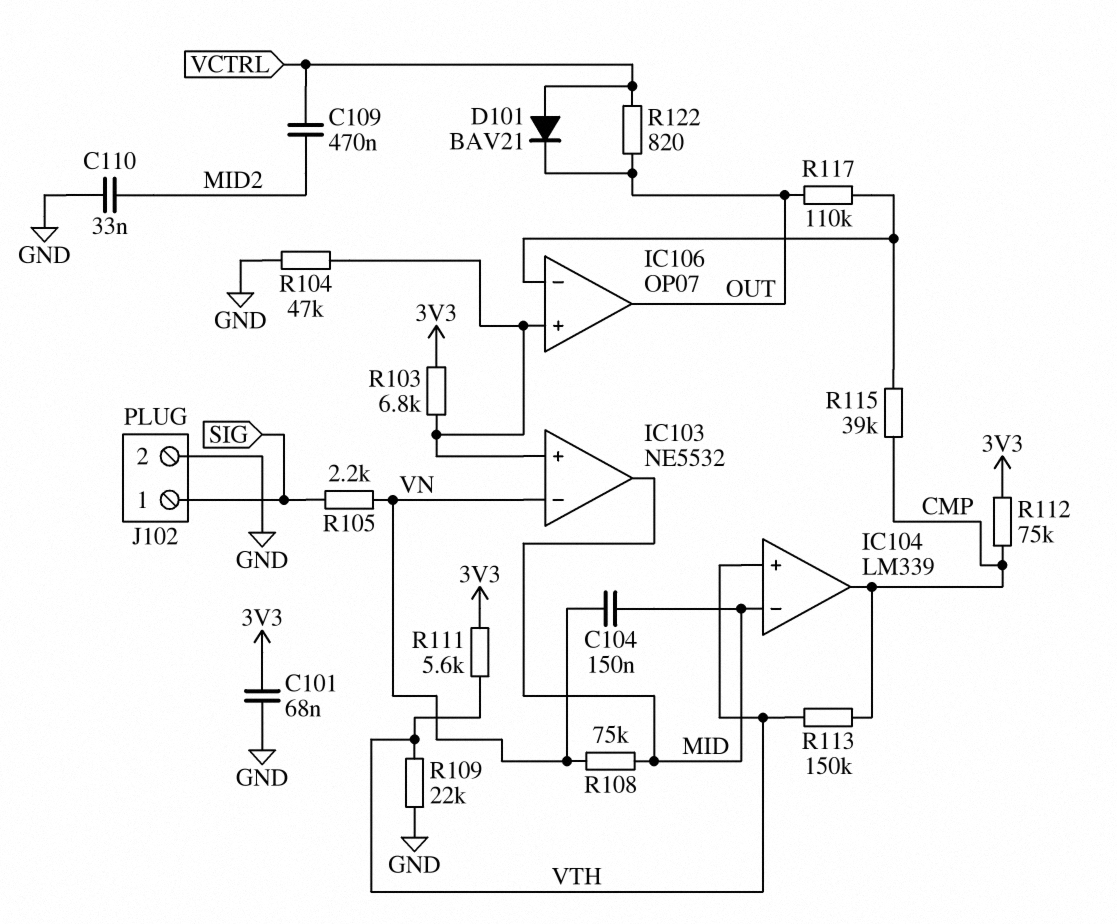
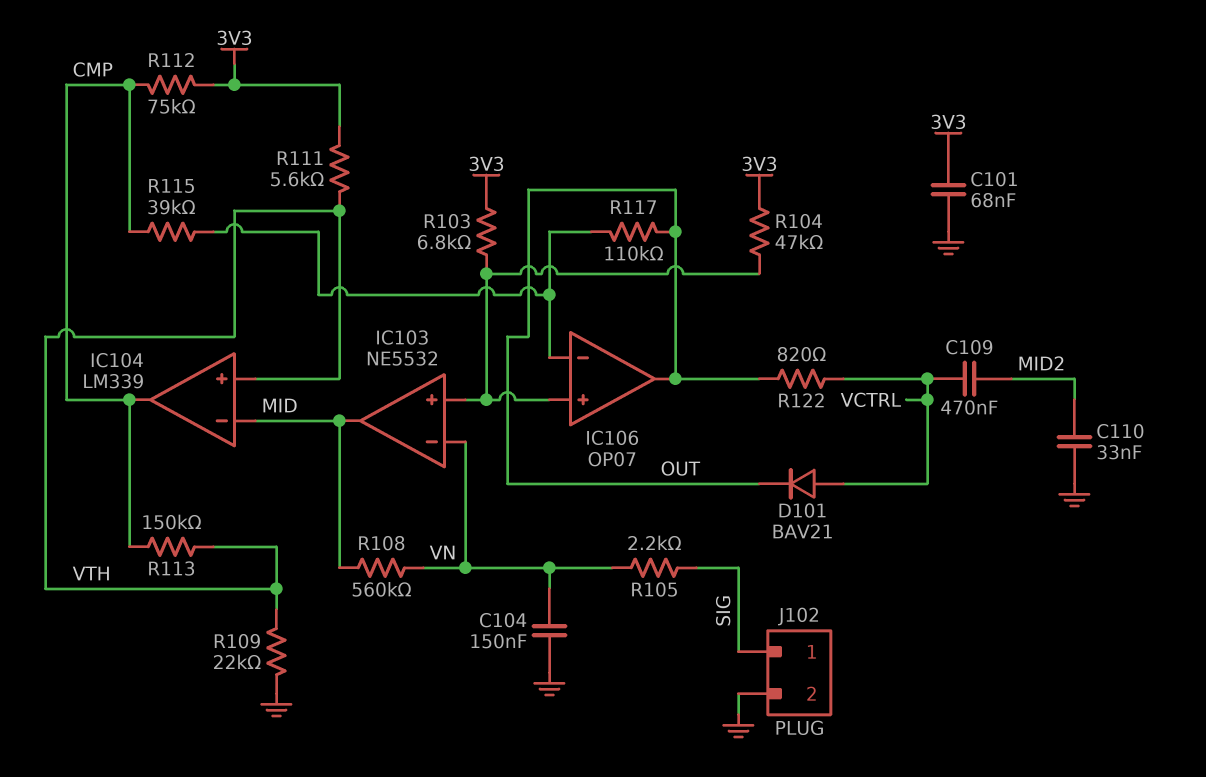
C104: 150nF (MID, VN) -> 150nF (GND, VN)
R104: 47k (GND, IC103/in+) -> 47k (3V3, IC103/in+)
R108: 75k (MID, VN) -> 560k (MID, VN)

